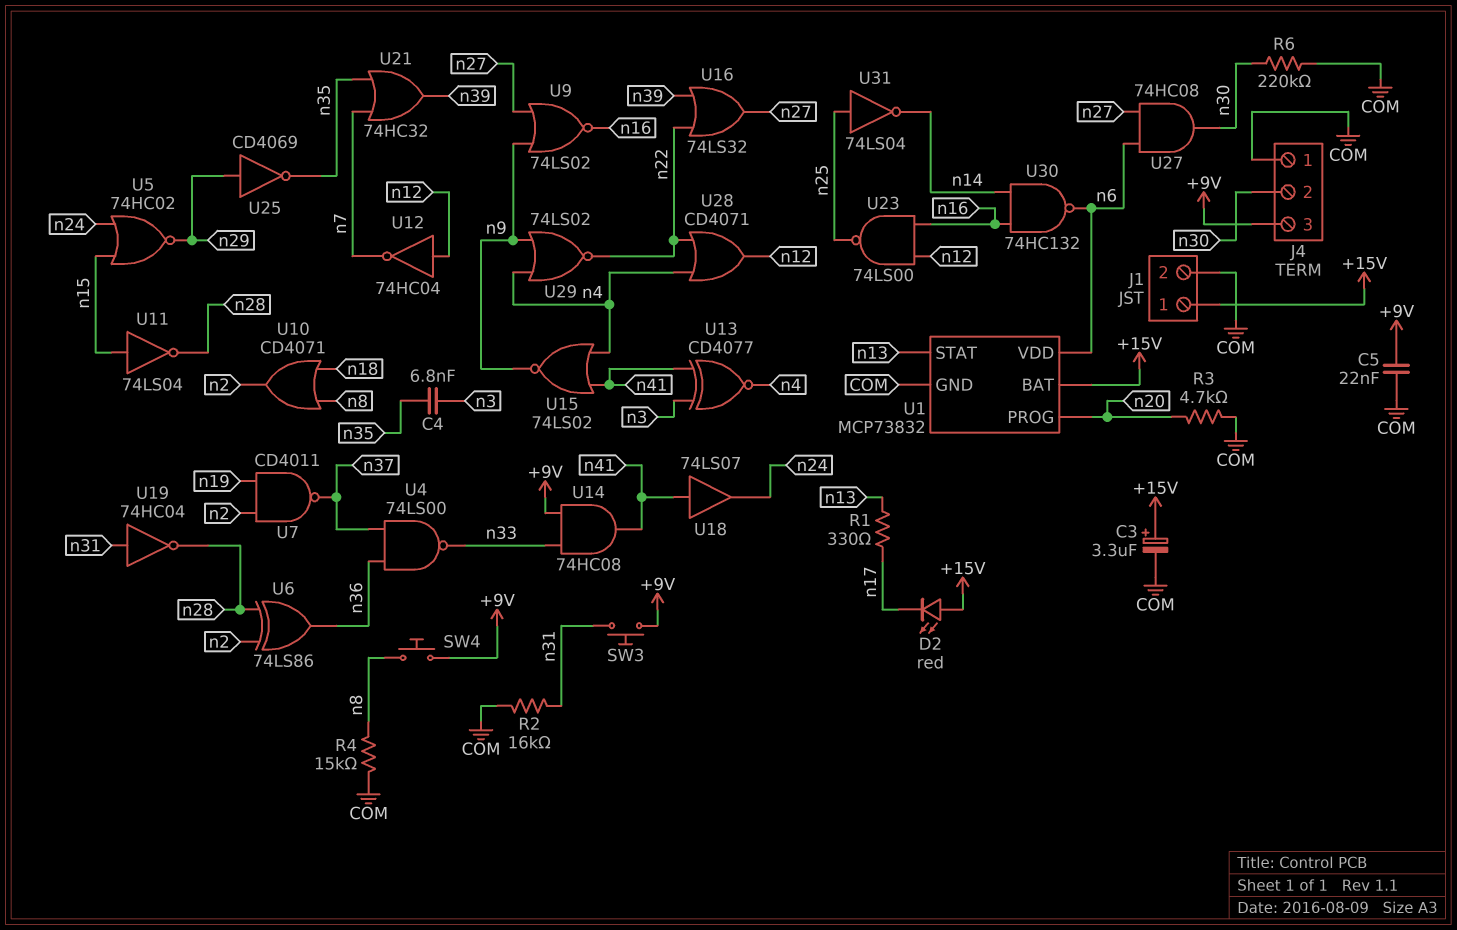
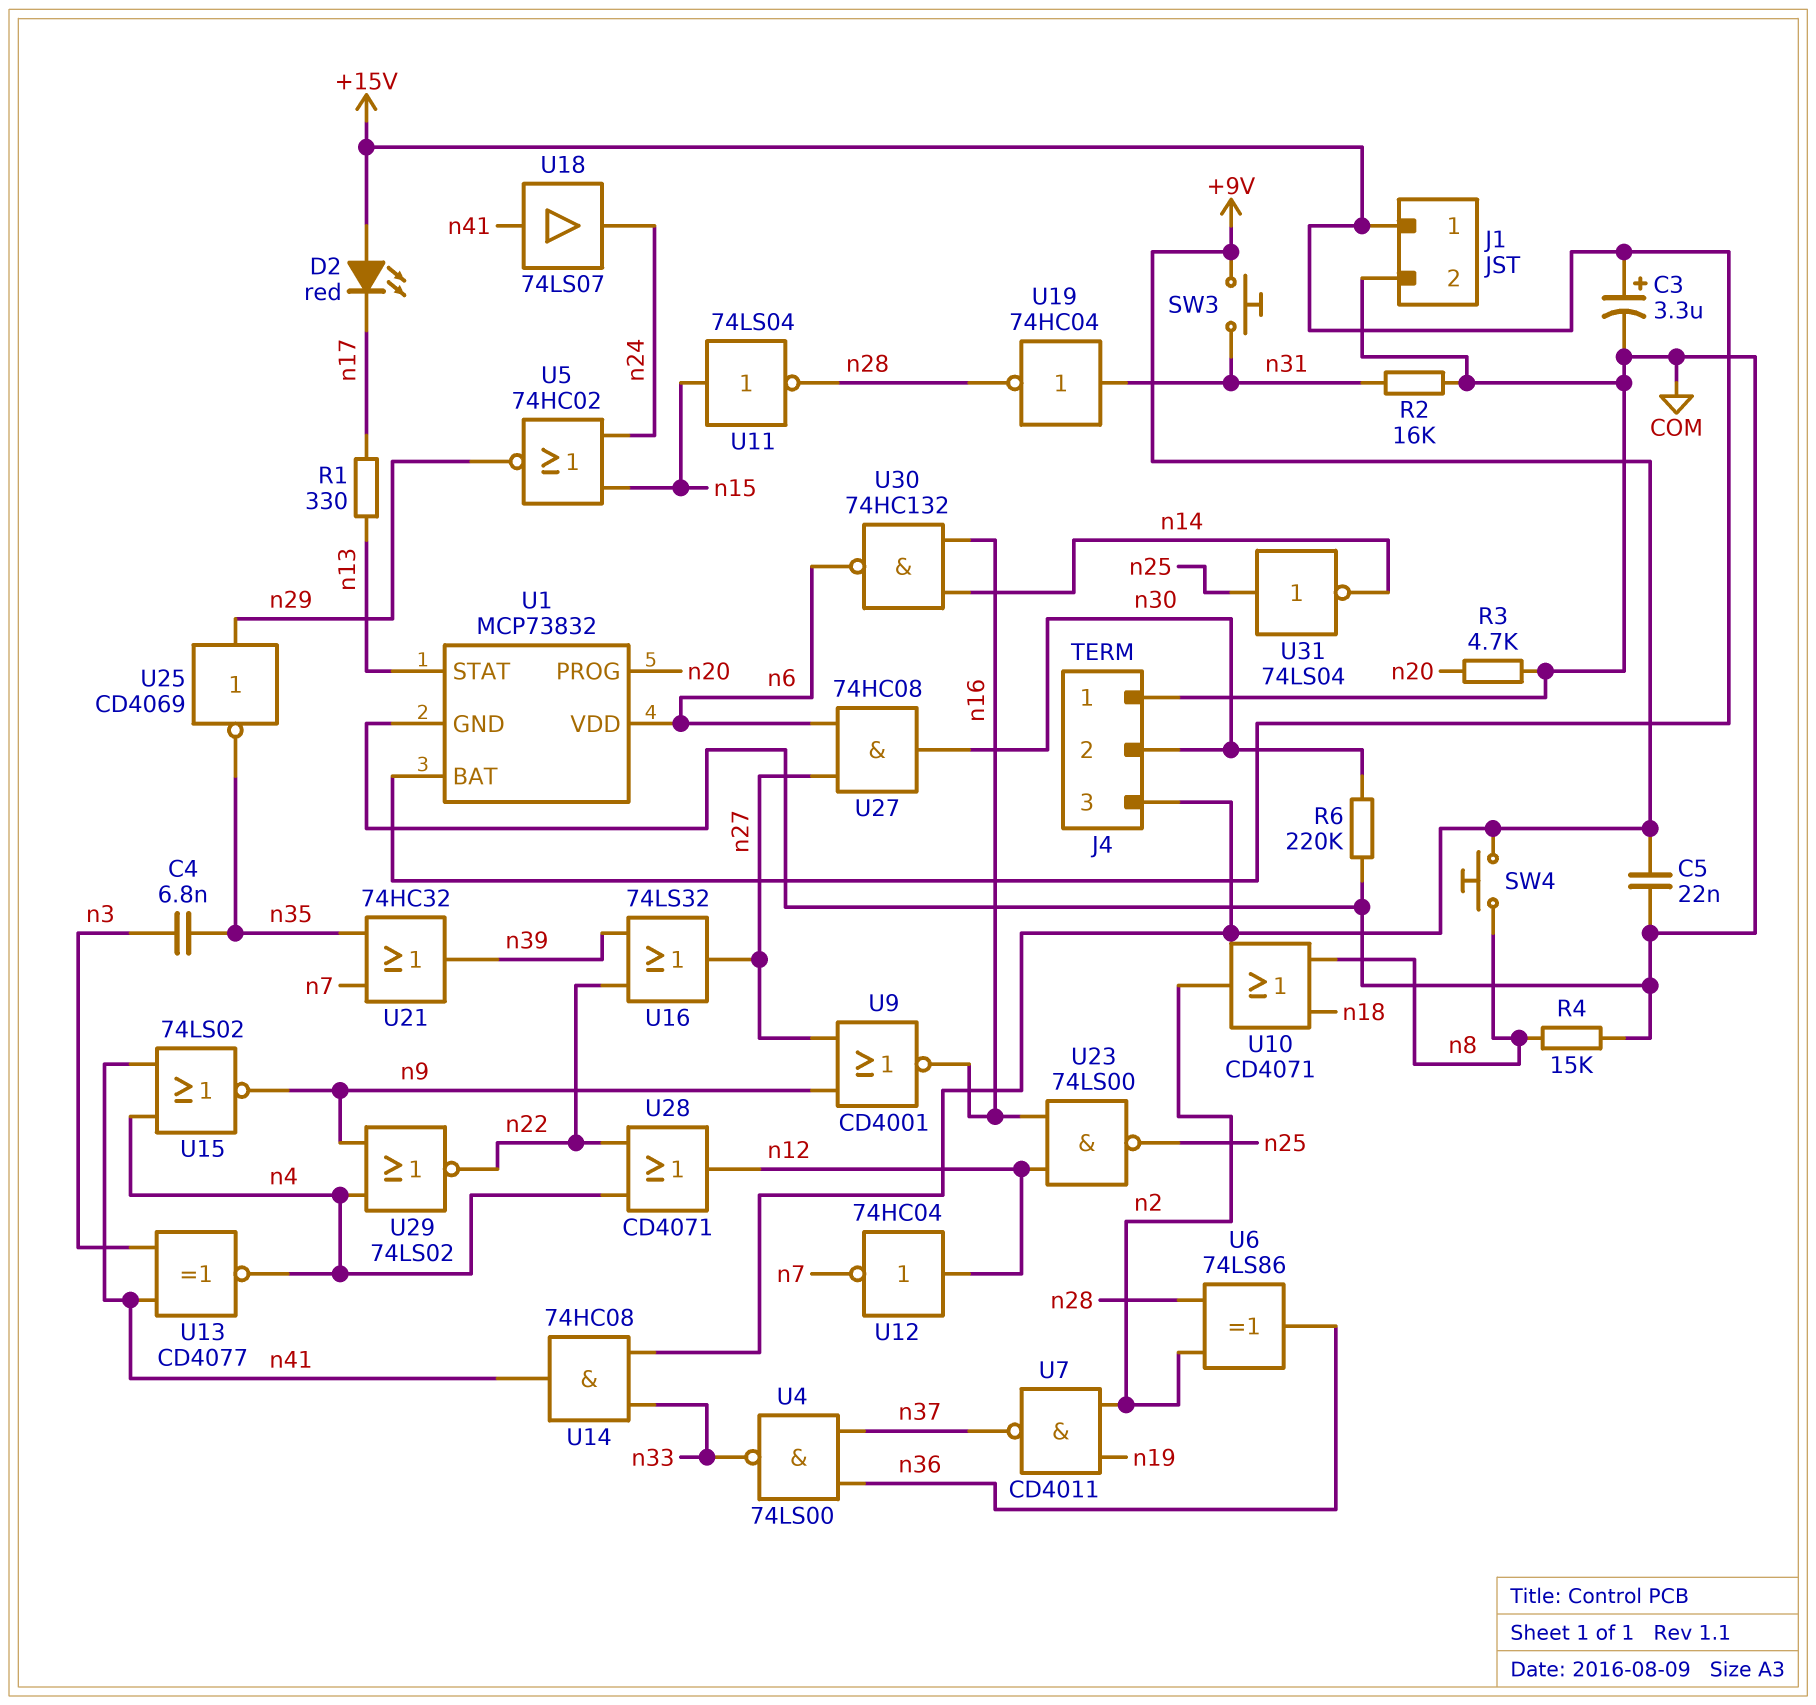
U9: NOR 74LS02 (in n9, in n27, out n16) -> NOR CD4001 (in n9, in n27, out n16)

